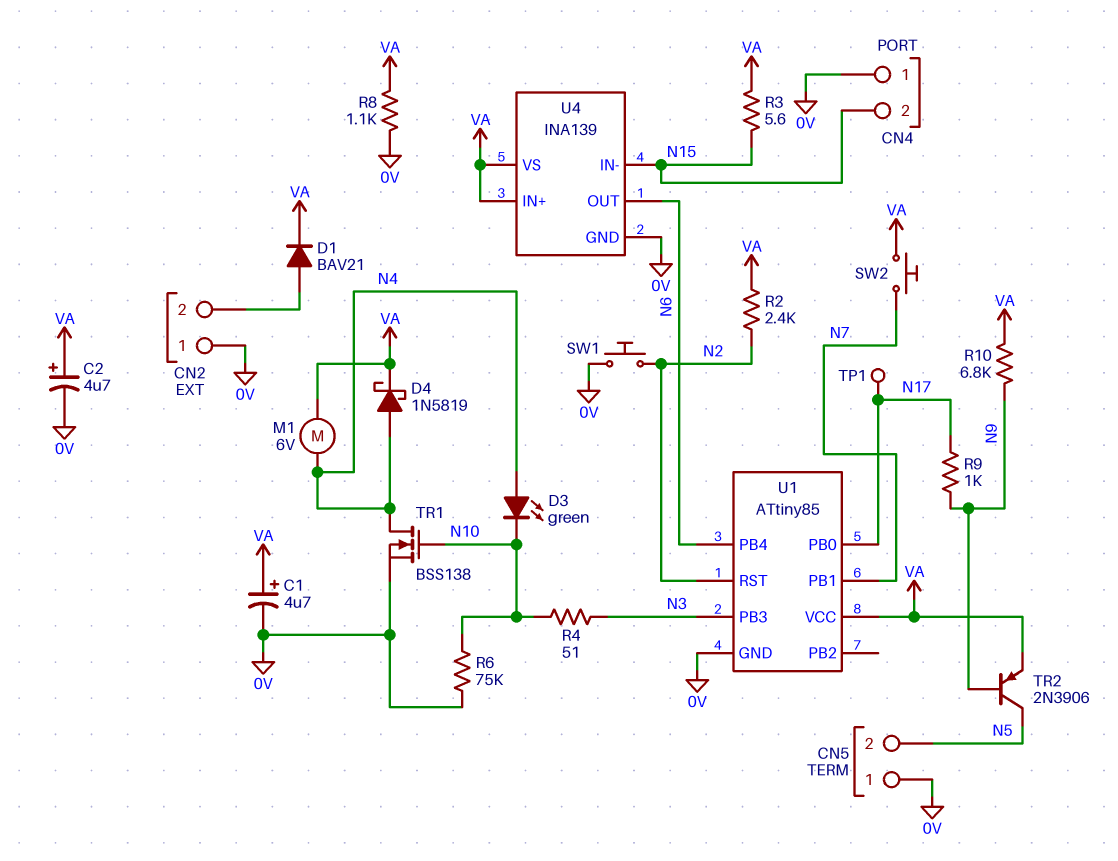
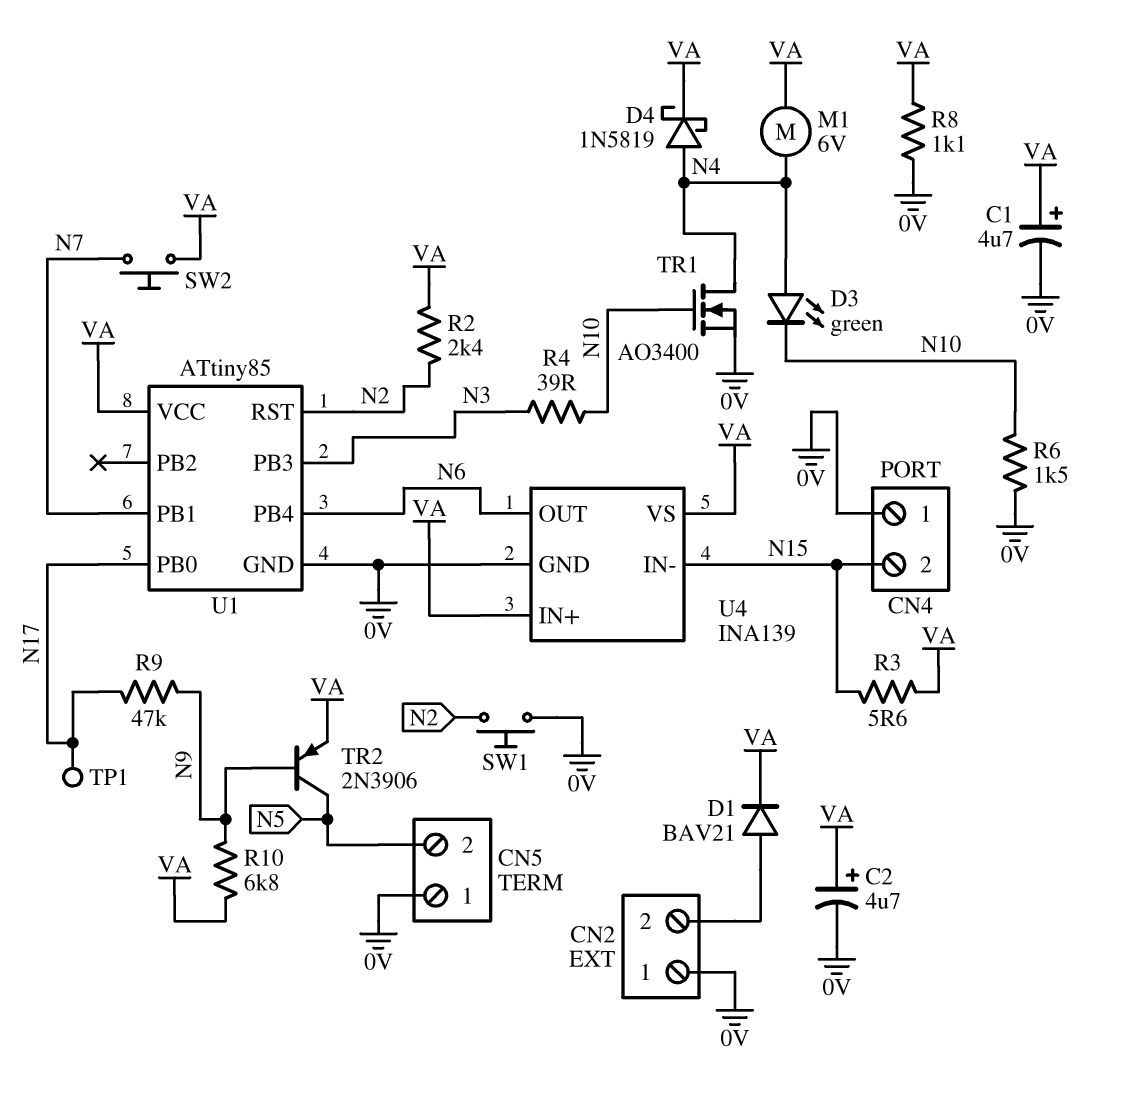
R4: 51 (N3, N10) -> 39 (N3, N10)
R6: 75k (0V, N10) -> 1.5k (0V, N10)
R9: 1k (N9, N17) -> 47k (N9, N17)
TR1: NMOS BSS138 (G N10, D N4, S 0V) -> NMOS AO3400 (G N10, D N4, S 0V)

